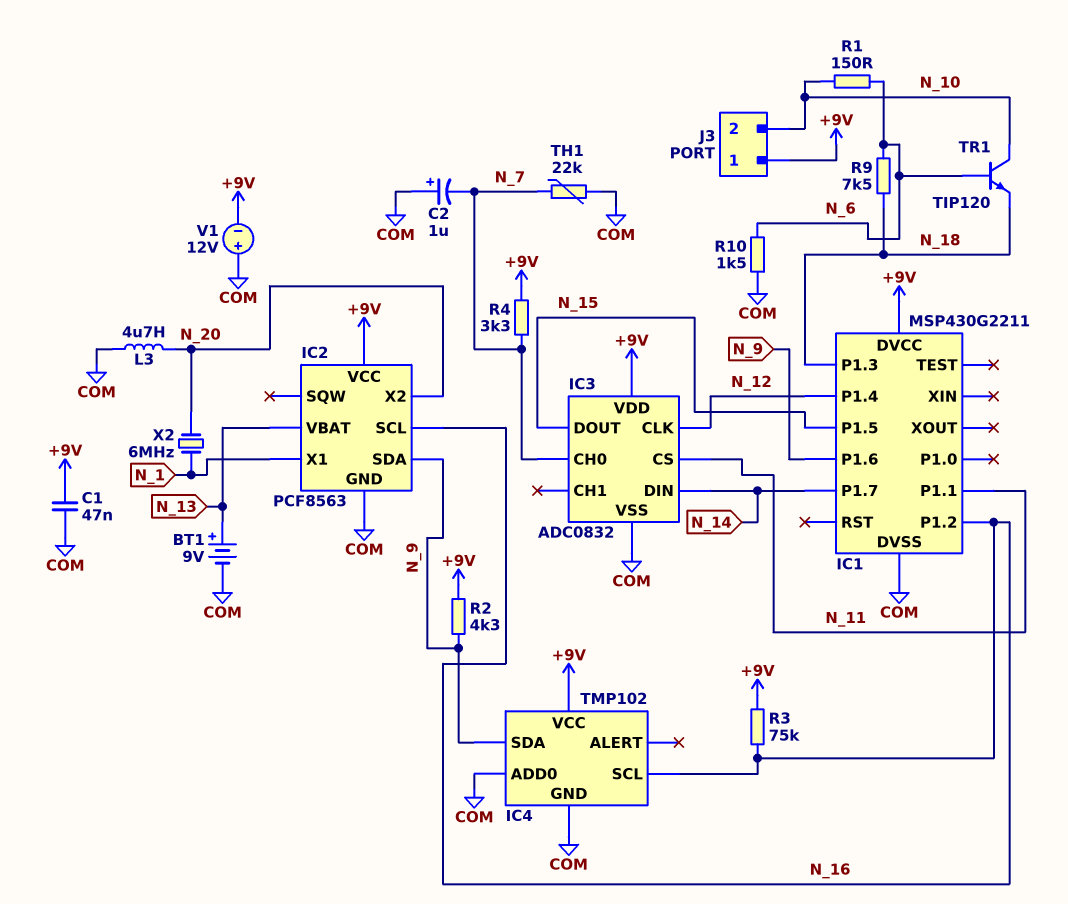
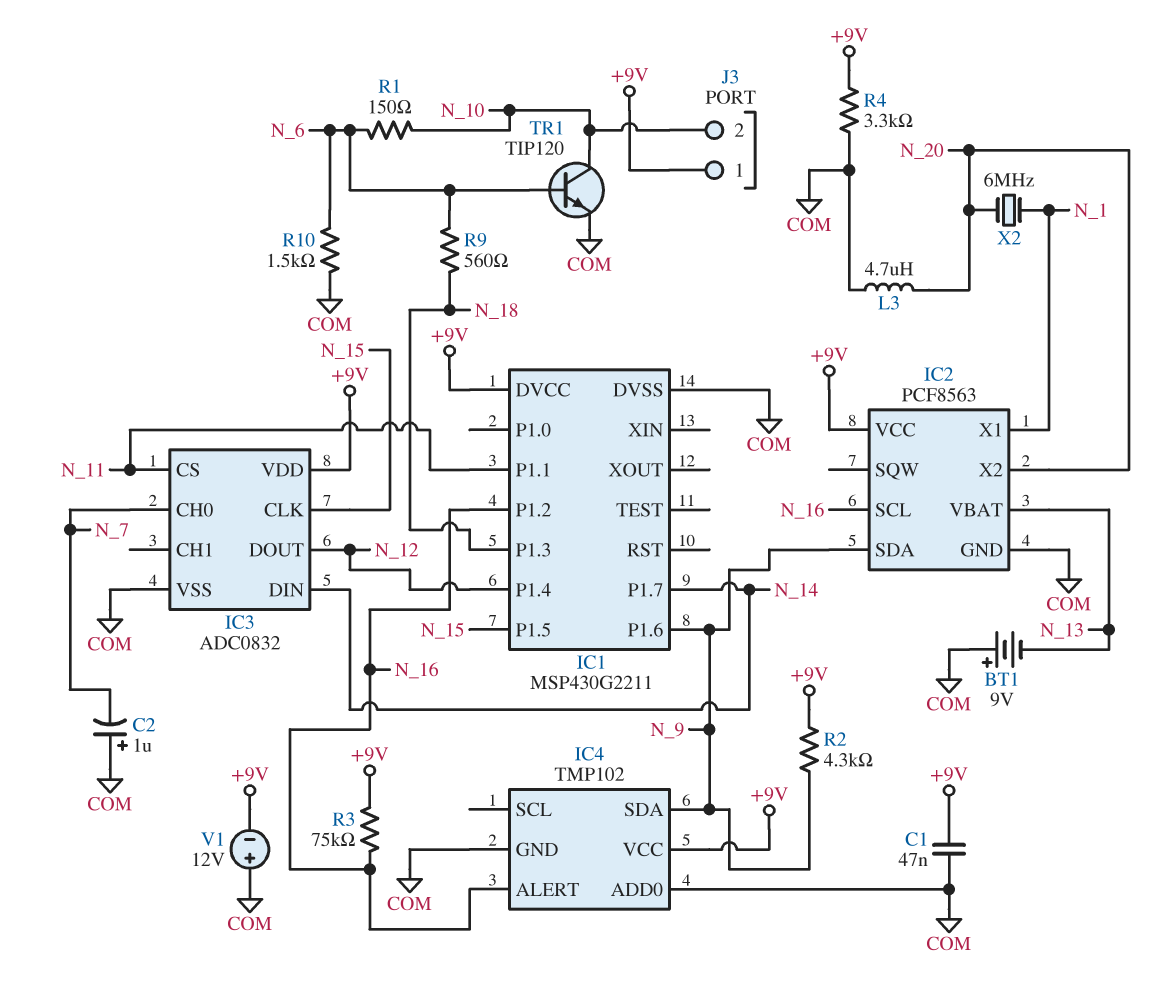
BT1: 9V (plus N_13, minus COM) -> 9V (plus COM, minus N_13)
IC3 pin CLK: N_12 -> N_15
IC3 pin DOUT: N_15 -> N_12
IC4 pin ALERT: none -> N_16
IC4 pin SCL: N_16 -> none
R4: 3.3k (+9V, N_7) -> 3.3k (+9V, COM)
R9: 7.5k (N_6, N_18) -> 560 (N_6, N_18)
TH1: 22k (COM, N_7) -> none
TR1: NPN TIP120 (B N_6, C N_10, E N_18) -> NPN TIP120 (B N_6, C N_10, E COM)

